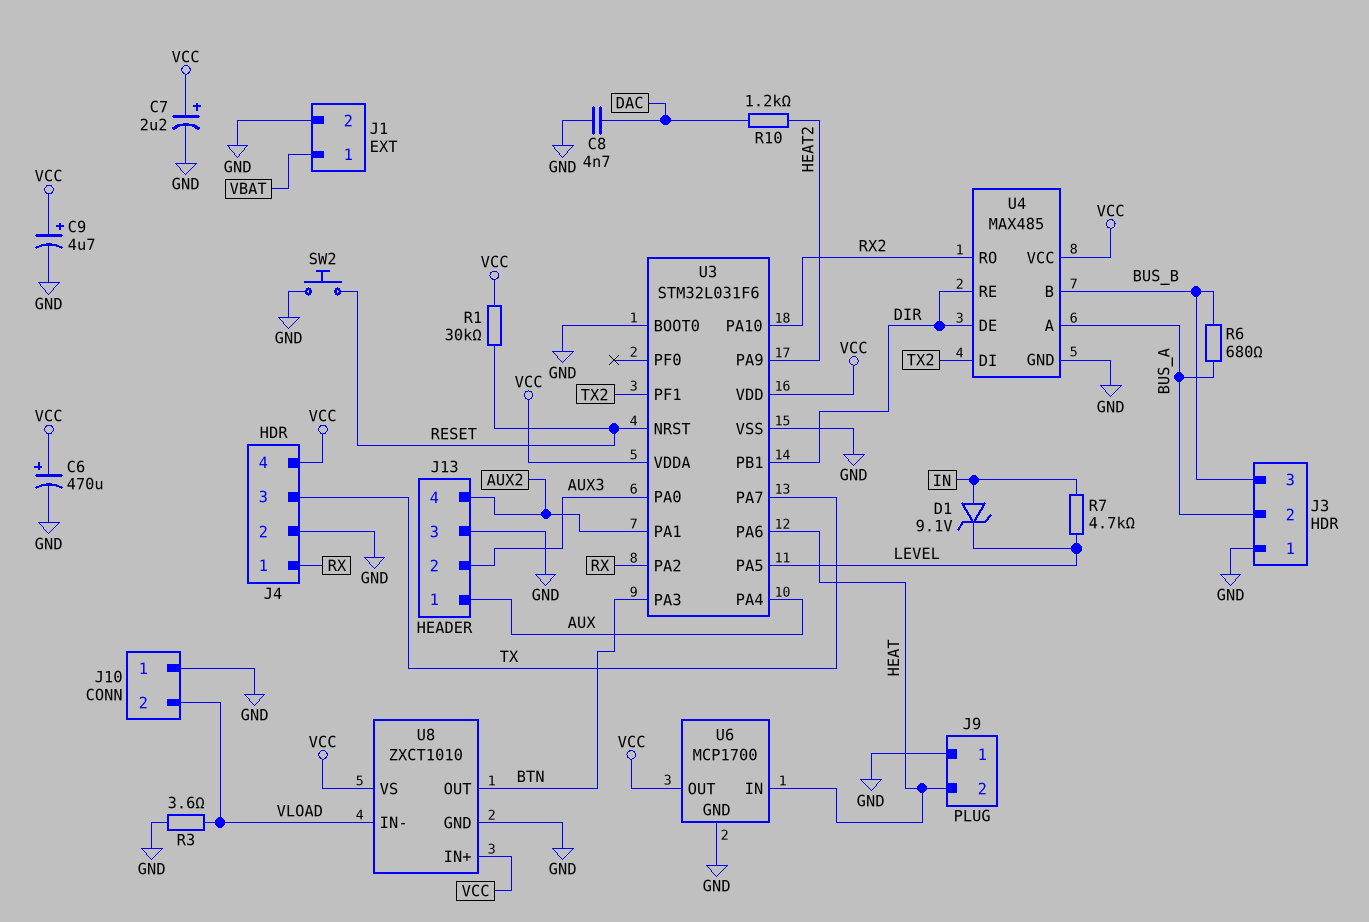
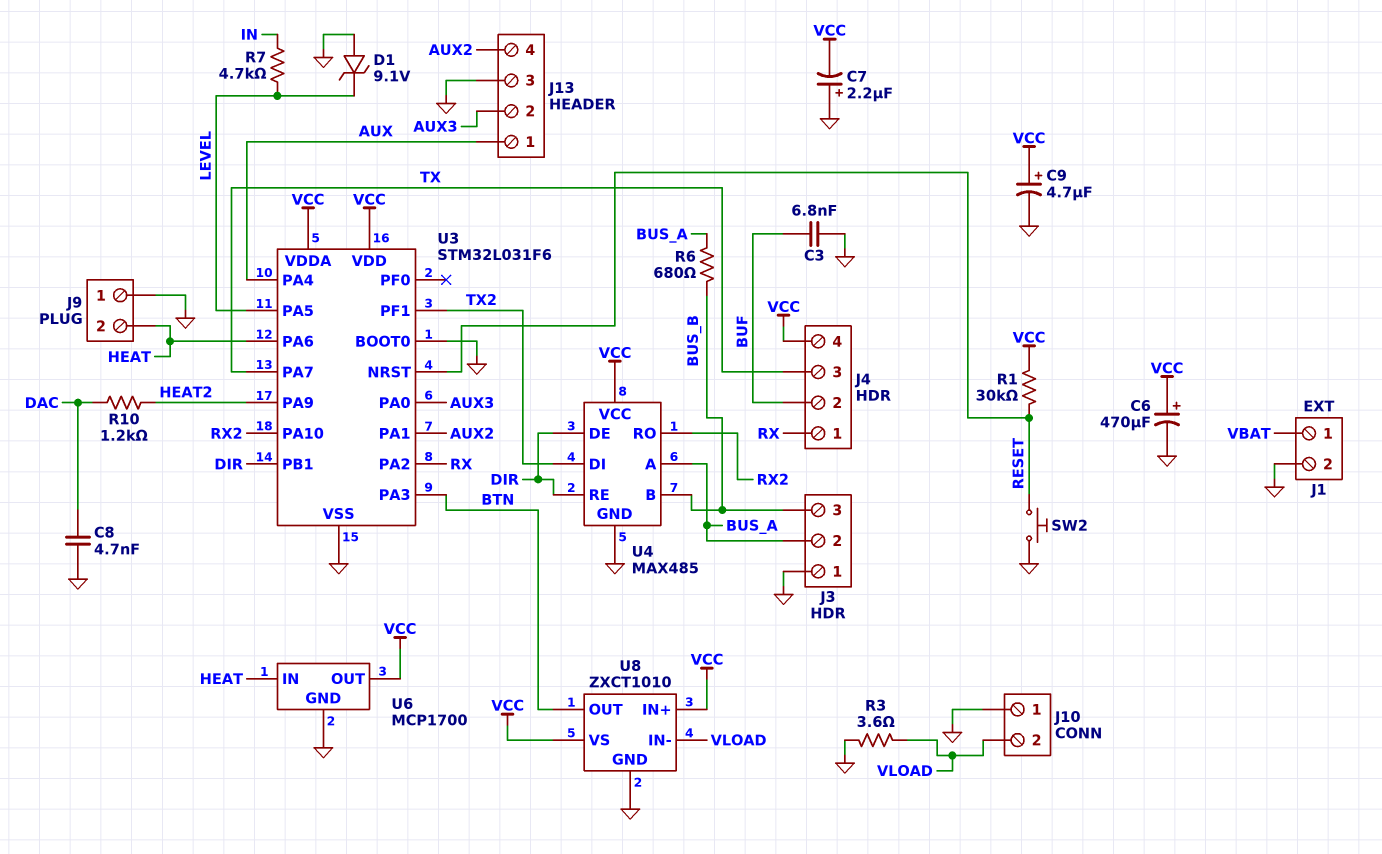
C3: none -> 6.8nF (BUF, GND)
C7: 2.2uF (plus VCC, minus GND) -> 2.2uF (plus GND, minus VCC)
D1: zener 9.1V (A IN, K LEVEL) -> zener 9.1V (A GND, K LEVEL)
J4 pin 2: GND -> BUF

